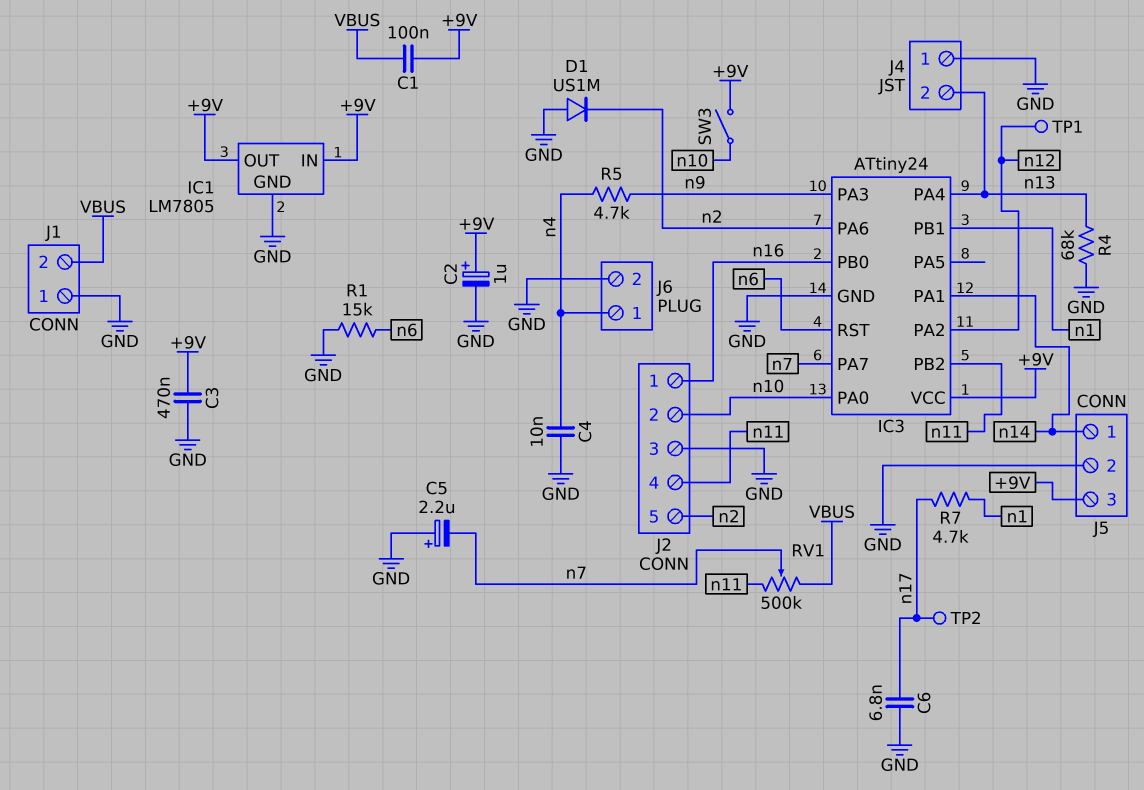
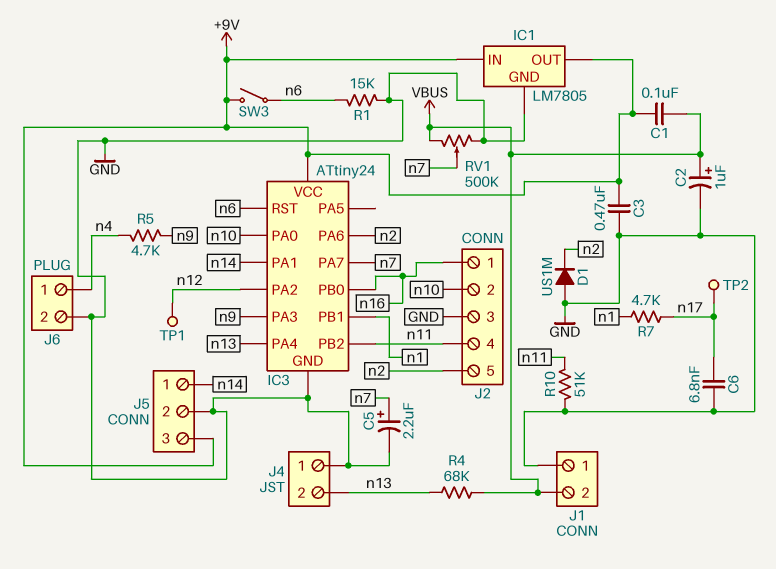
C2: 1uF (plus +9V, minus GND) -> 1uF (plus VBUS, minus GND)
C4: 10nF (GND, n4) -> none
C5: 2.2uF (plus GND, minus n7) -> 2.2uF (plus n7, minus GND)
R4: 68k (GND, n13) -> 68k (VBUS, n13)
R10: none -> 51k (GND, n11)
RV1: 500k (VBUS, n11, wiper n7) -> 500k (GND, VBUS, wiper n7)
SW3: switch (+9V, n10) -> switch (+9V, n6)

